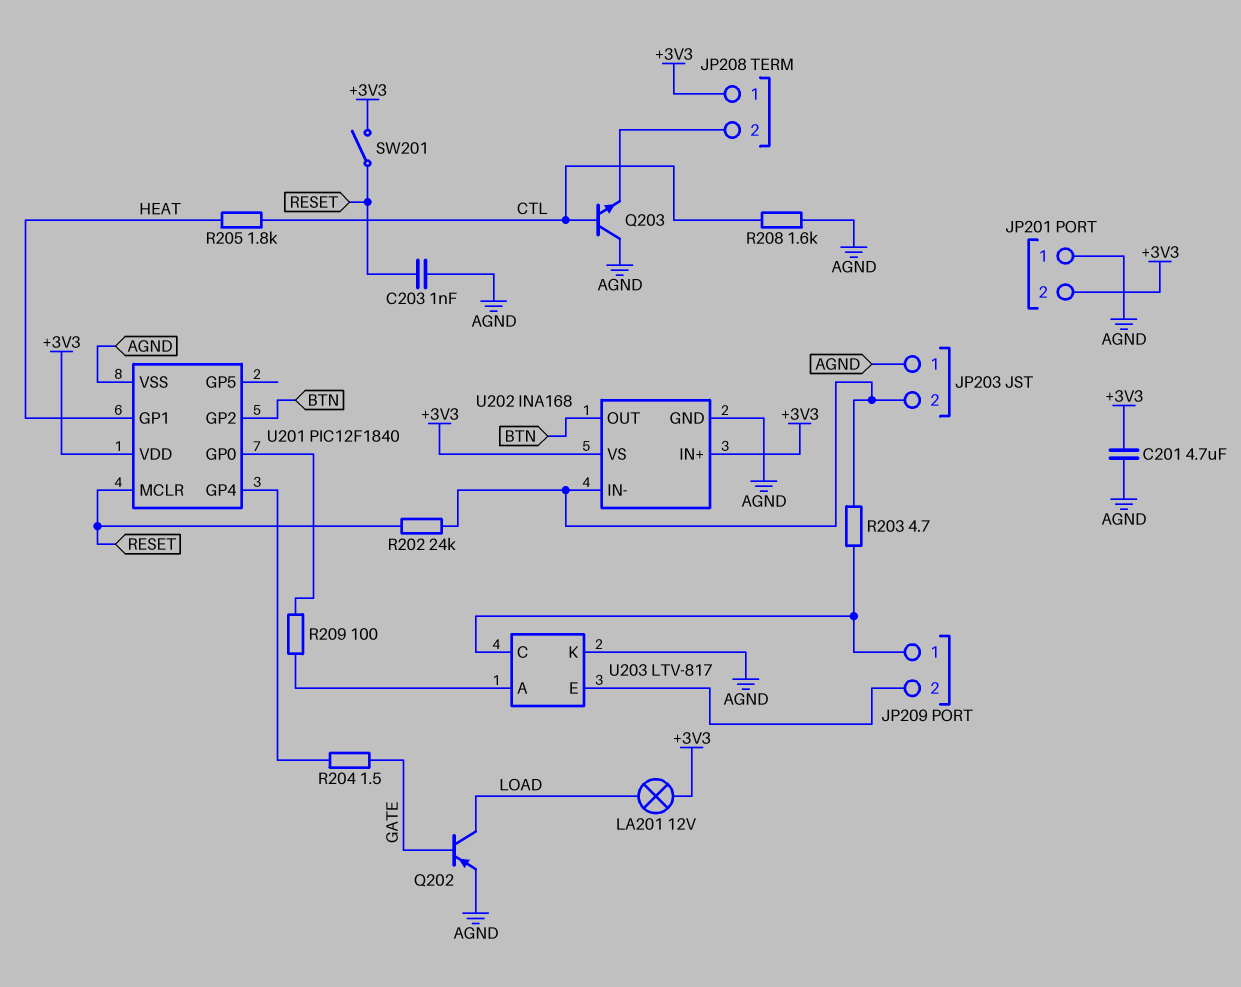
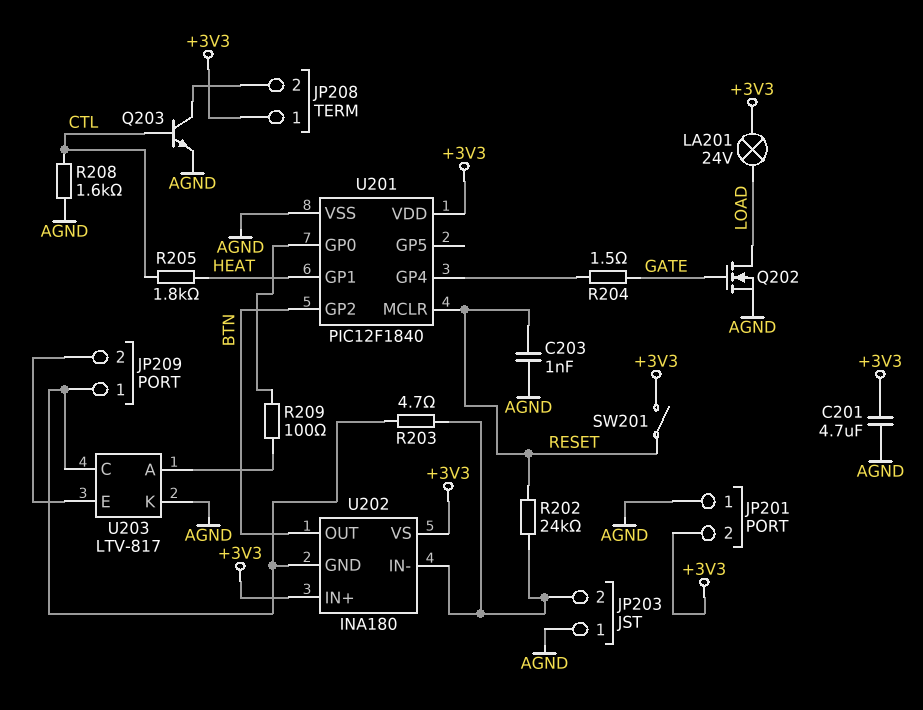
LA201: lamp 12V (+3V3, LOAD) -> lamp 24V (+3V3, LOAD)
Q202: PNP (B GATE, C LOAD, E AGND) -> NMOS (G GATE, D LOAD, S AGND)
Q203: NPN (B CTL, C AGND, E JP208/2) -> NPN (B CTL, C JP208/2, E AGND)
U202: INA168 -> INA180
U202 pin GND: AGND -> JP209/1

